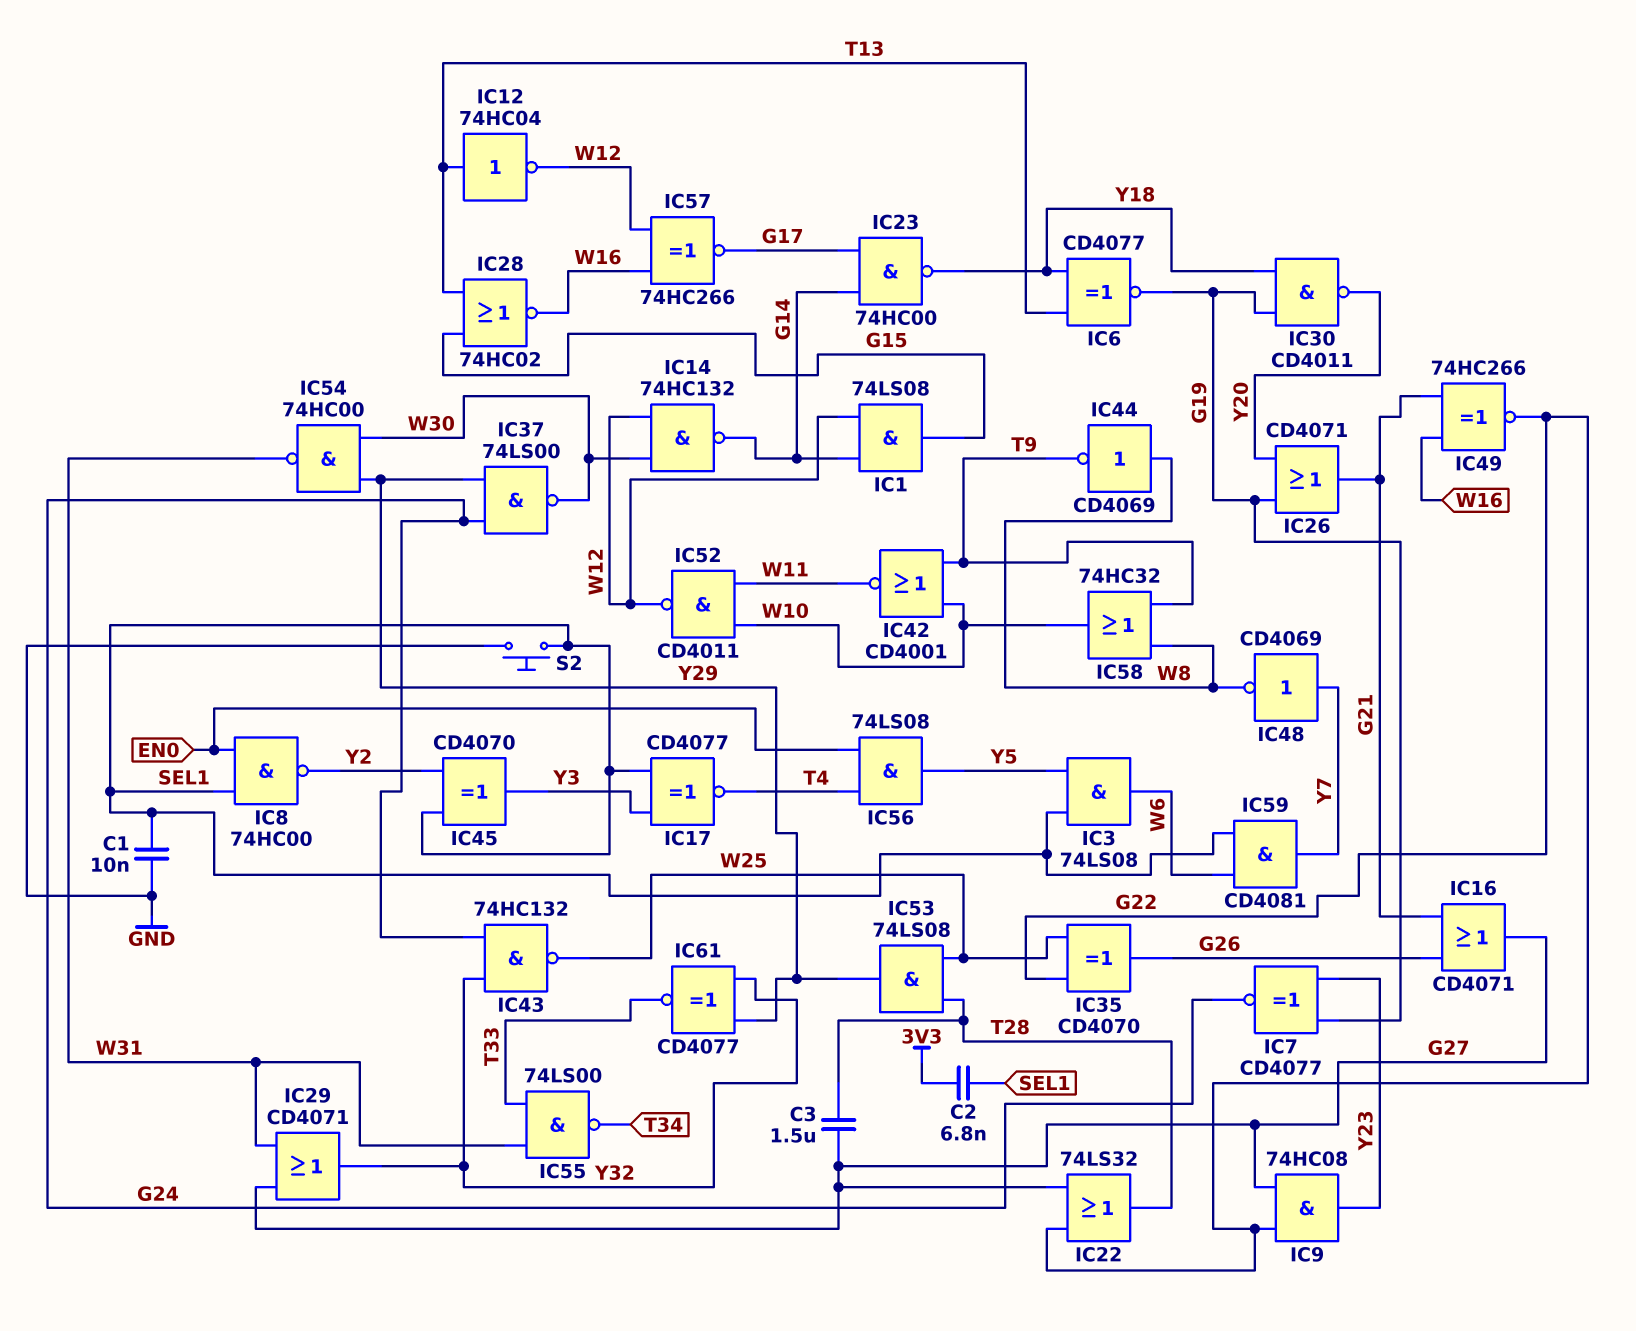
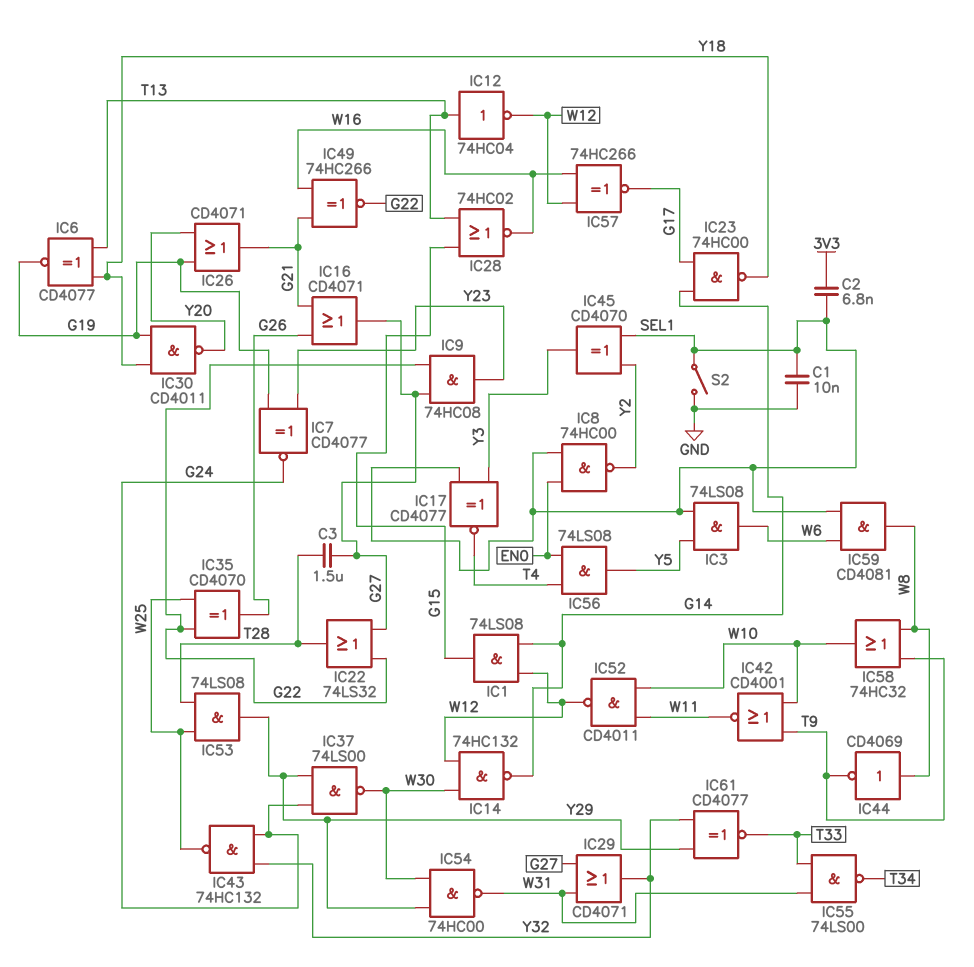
IC48: NOT CD4069 (in Y7, out W8) -> none
IC59: AND CD4081 (in SEL1, in W6, out Y7) -> AND CD4081 (in SEL1, in W6, out W8)
S2: button (GND, SEL1) -> switch (GND, SEL1)

